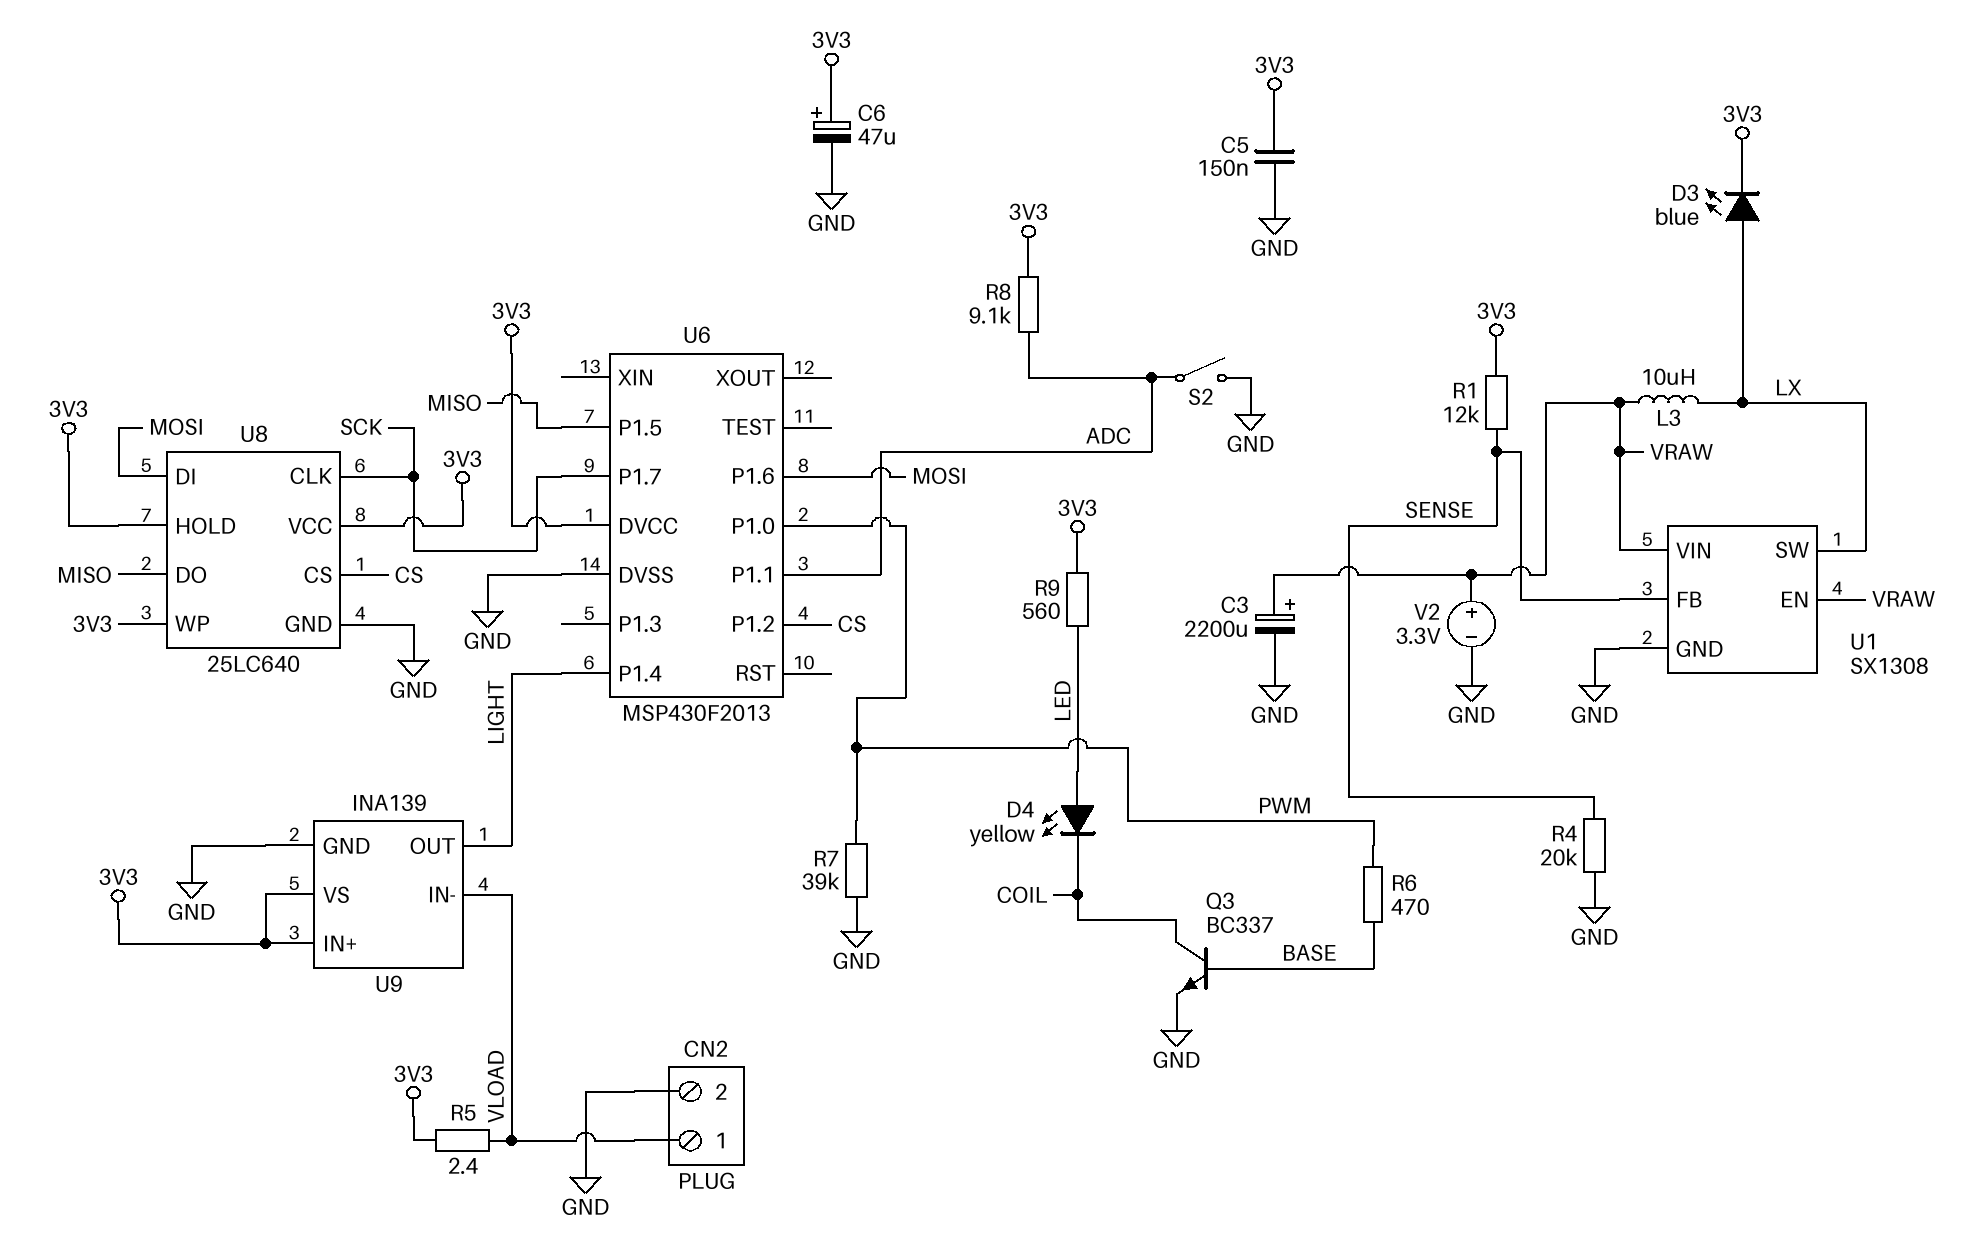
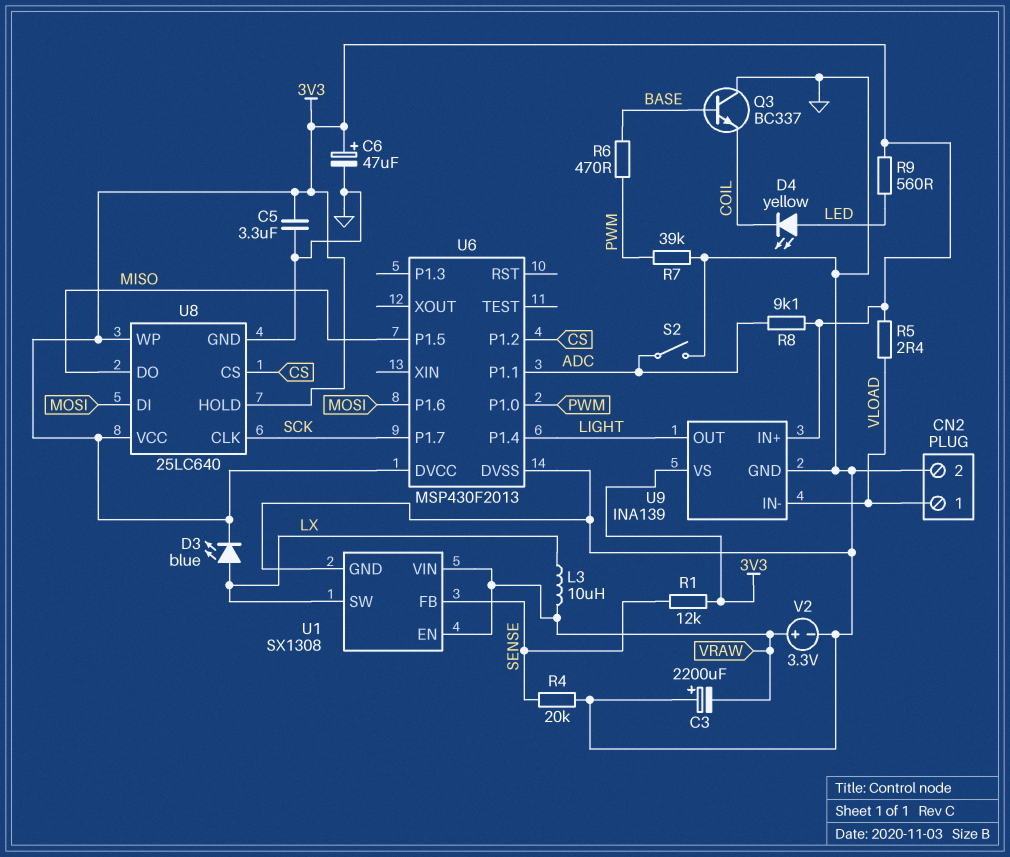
C3: 2200uF (plus VRAW, minus GND) -> 2200uF (plus GND, minus VRAW)
C5: 150nF (3V3, GND) -> 3.3uF (3V3, GND)
Q3: NPN BC337 (B BASE, C COIL, E GND) -> NPN BC337 (B BASE, C GND, E COIL)

